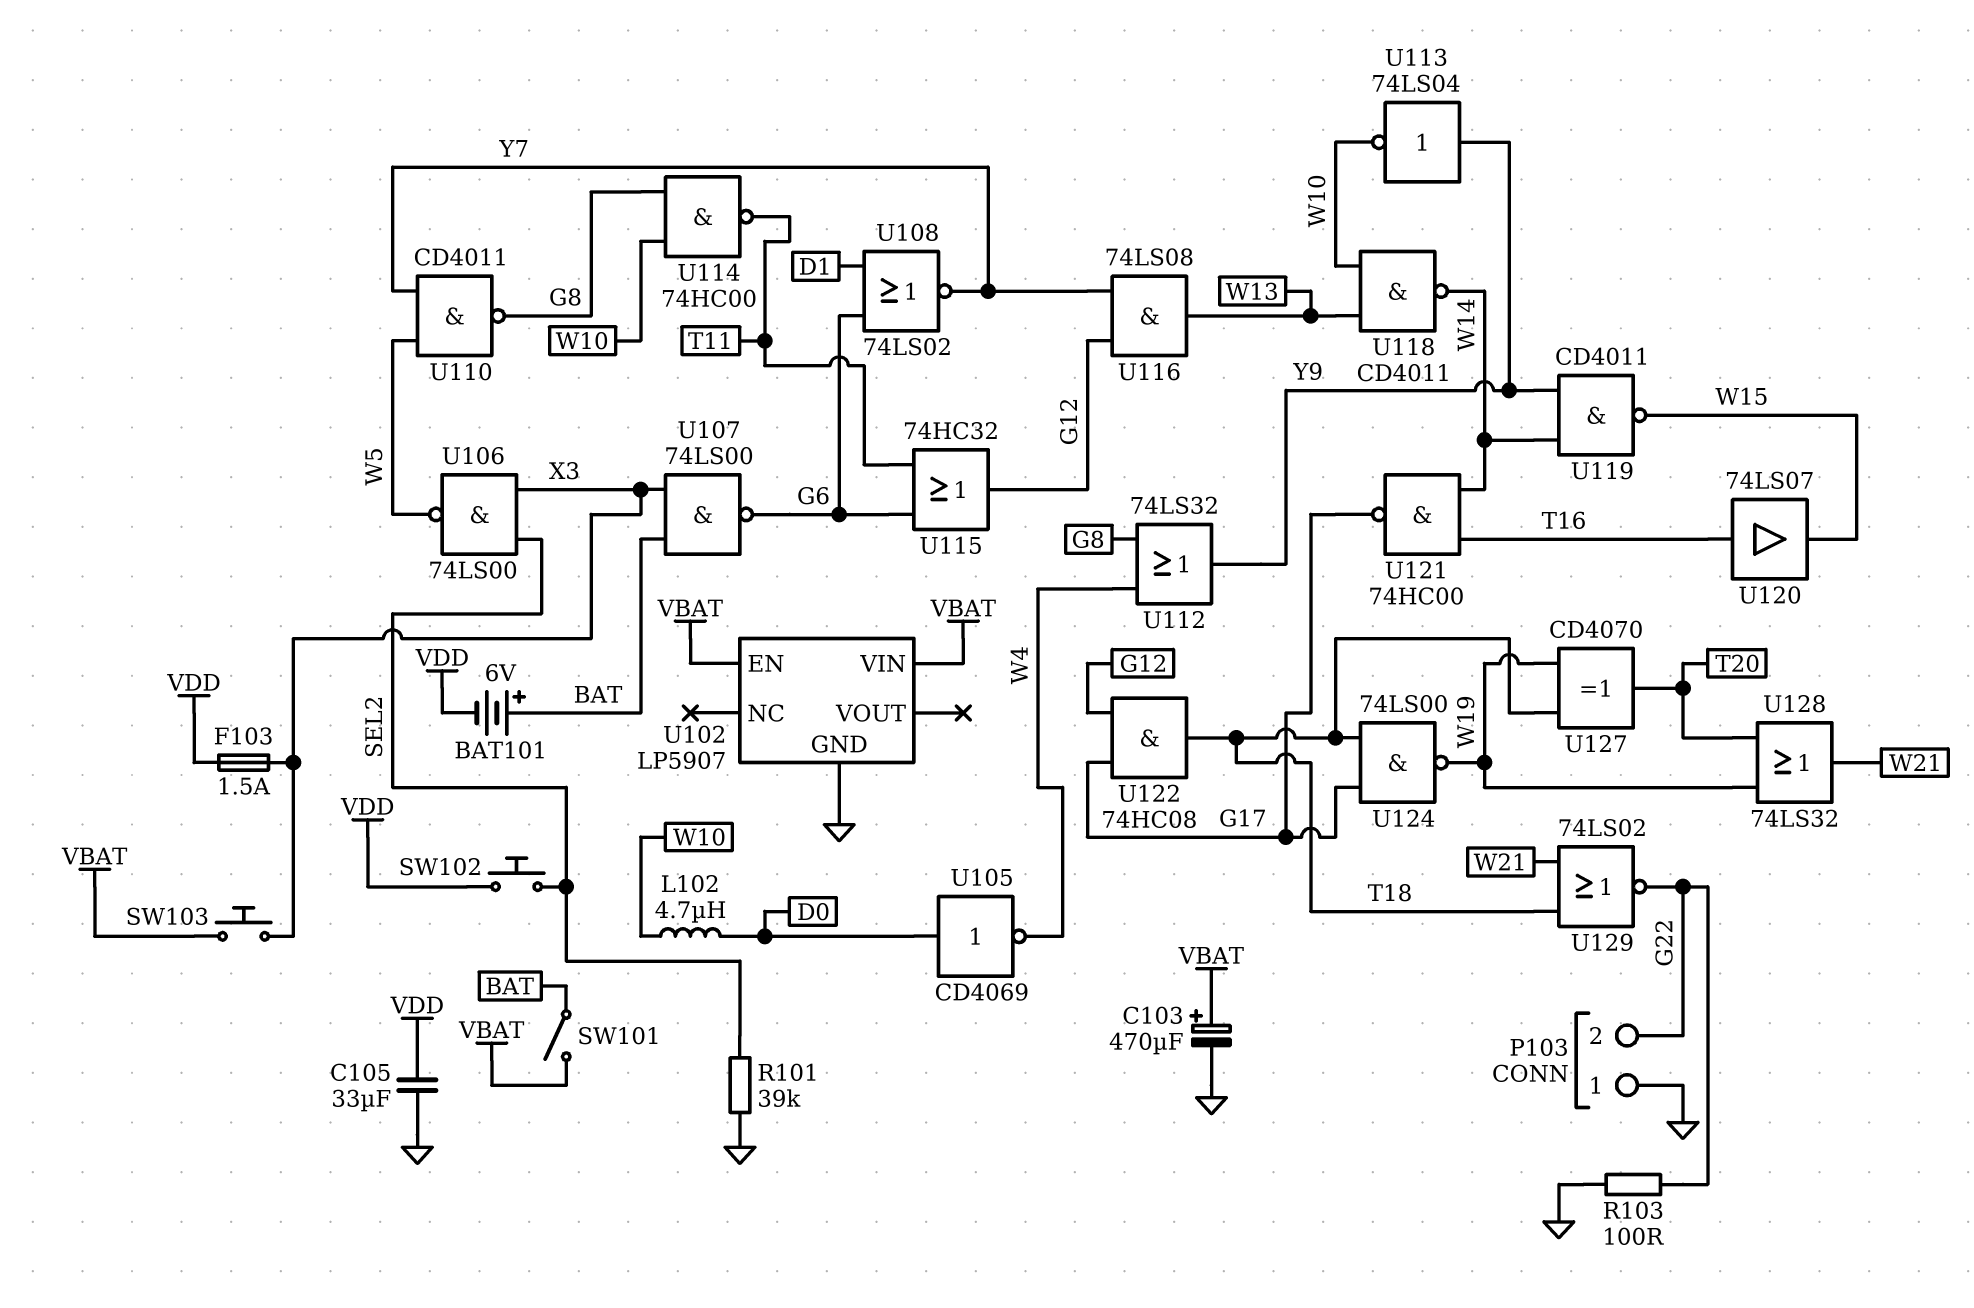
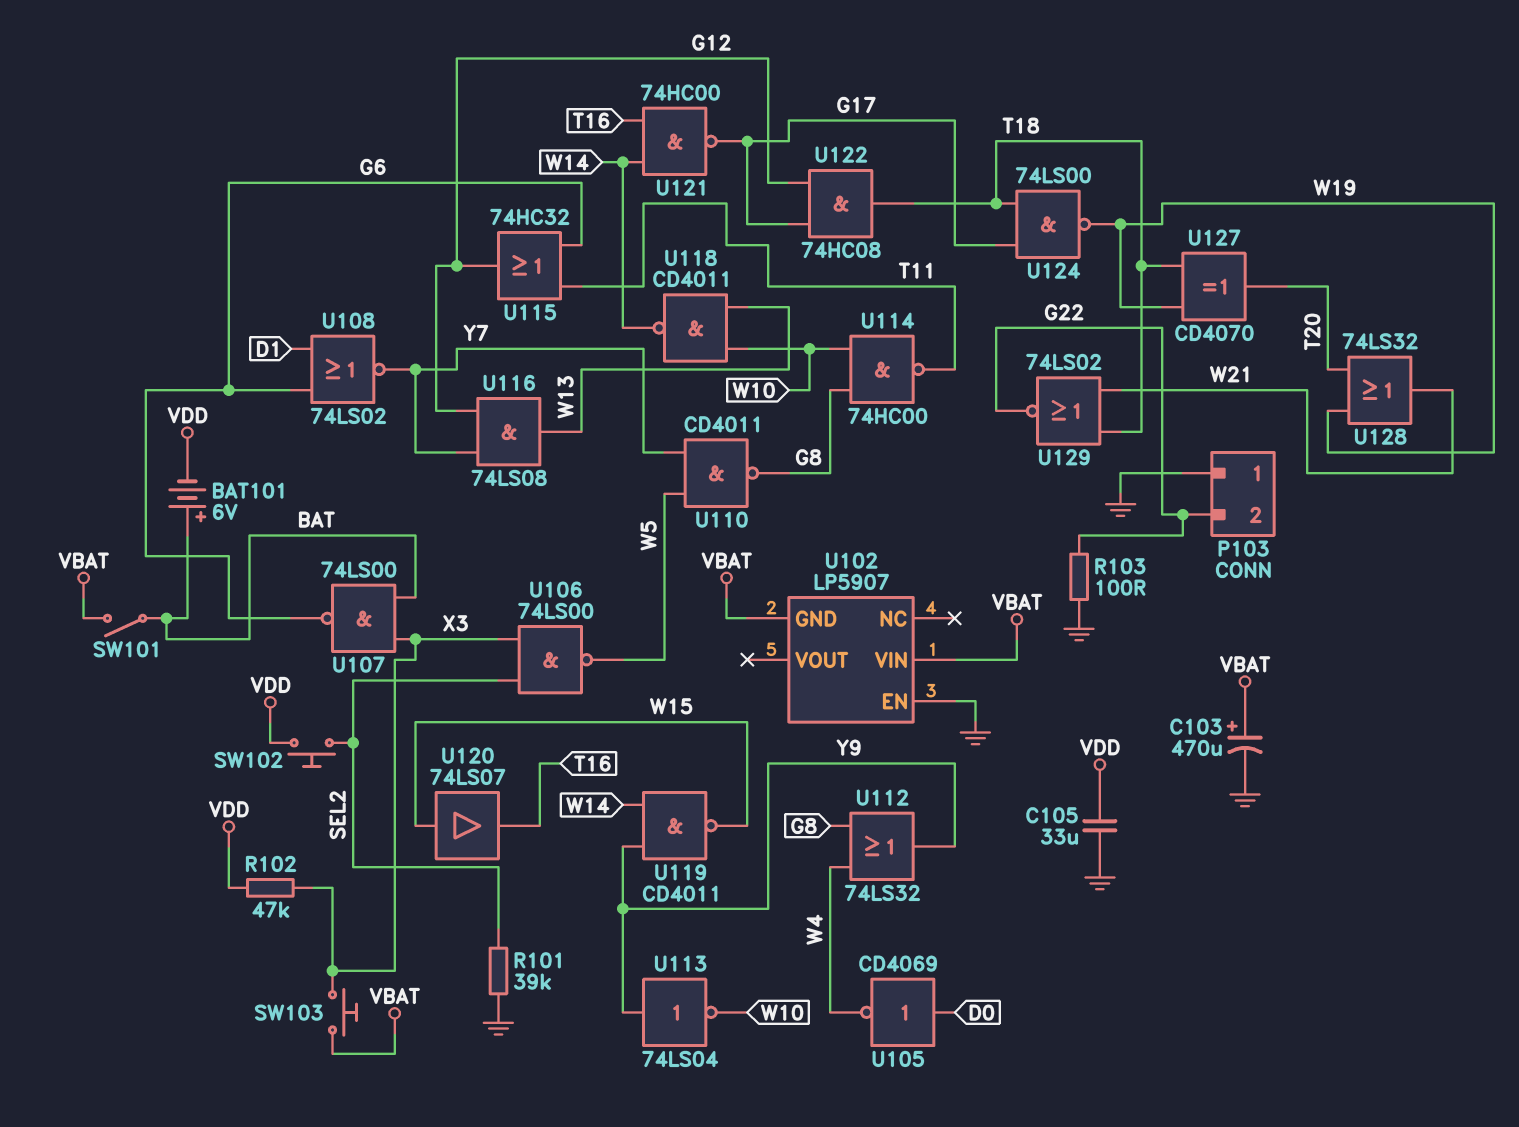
F103: 1.5A (VDD, X3) -> none
L102: 4.7uH (D0, W10) -> none
R102: none -> 47k (VDD, X3)
U102 pin EN: VBAT -> GND
U102 pin GND: GND -> VBAT
U120: buffer 74LS07 (in T16, out W15) -> buffer 74LS07 (in W15, out T16)

